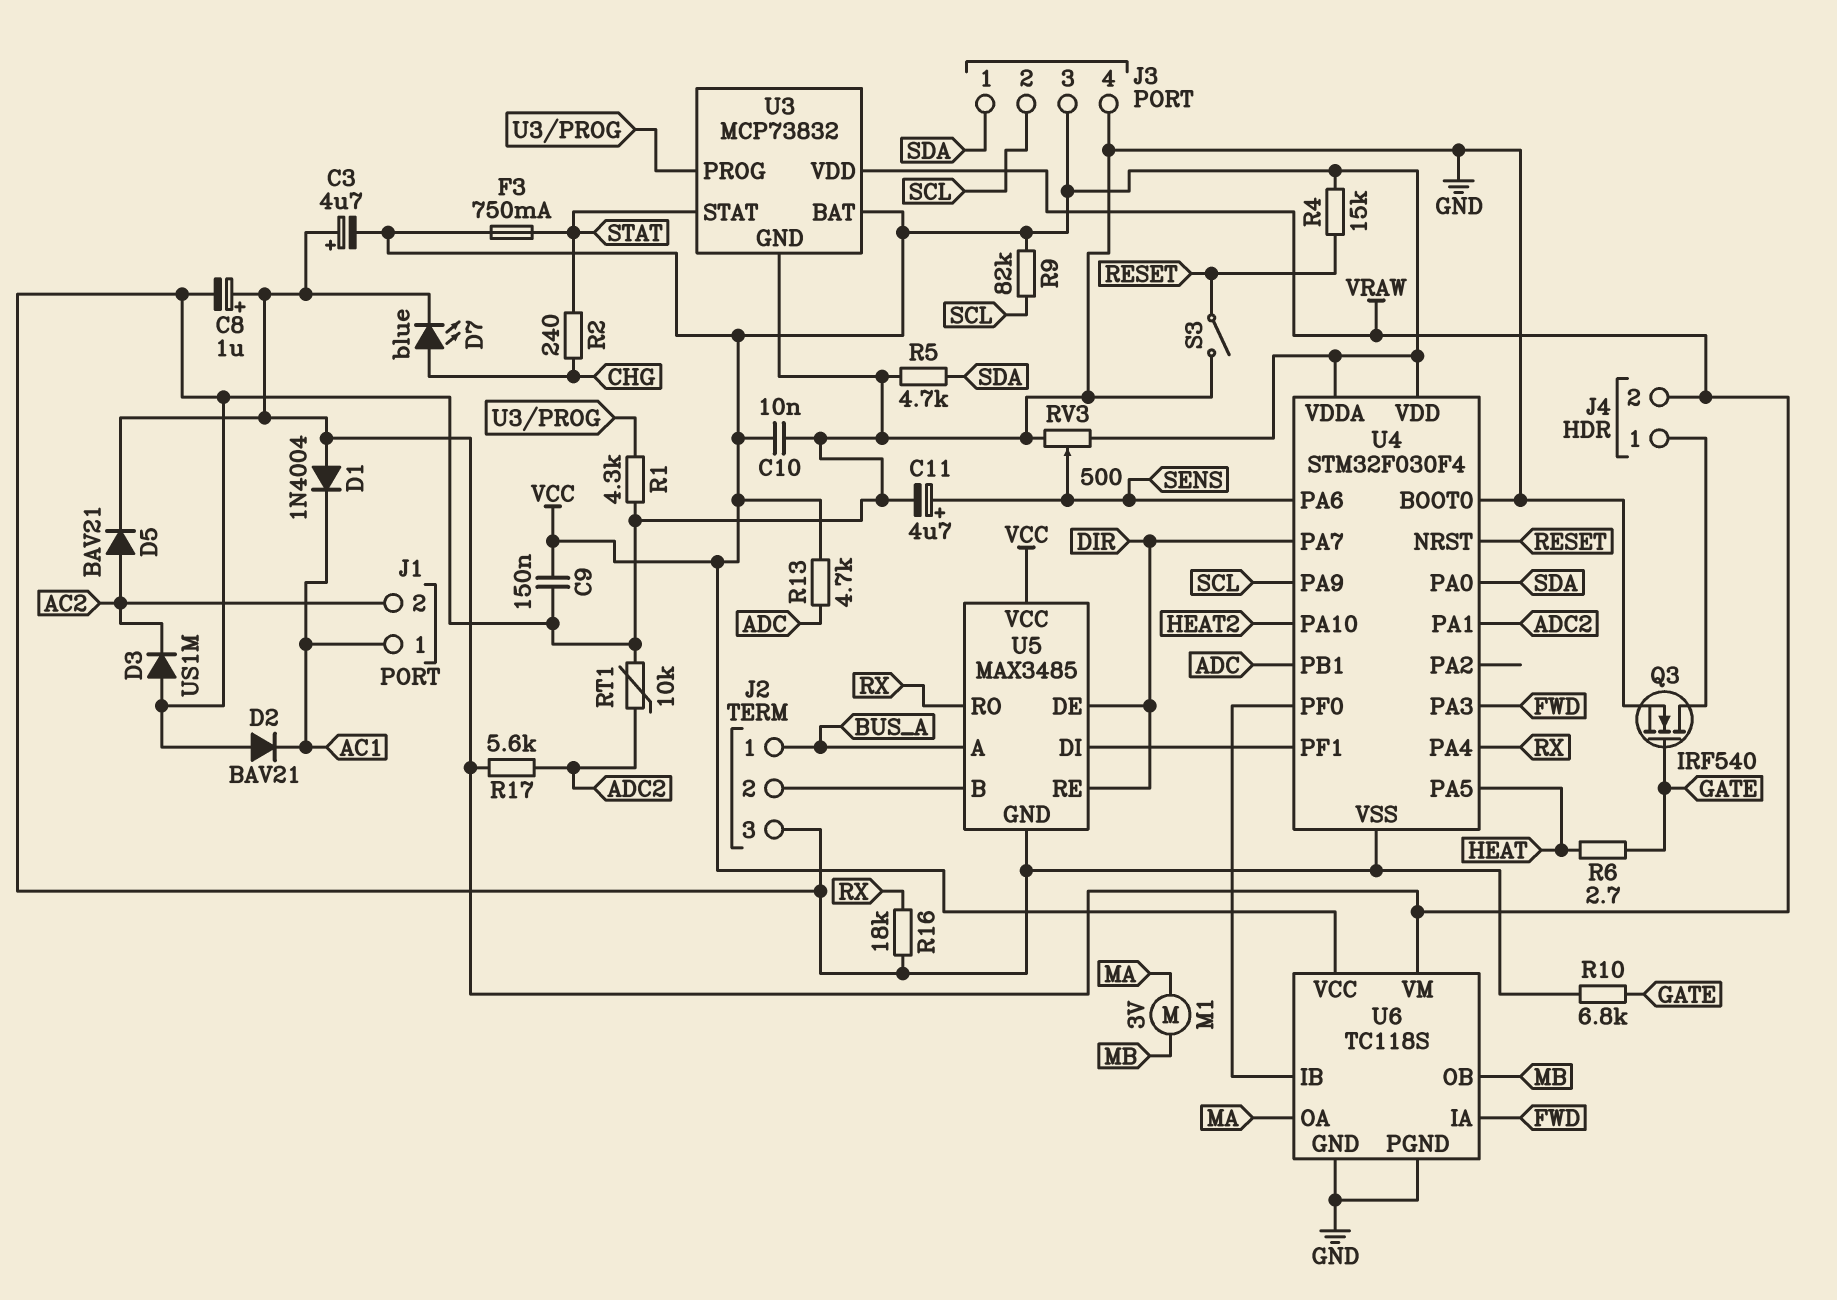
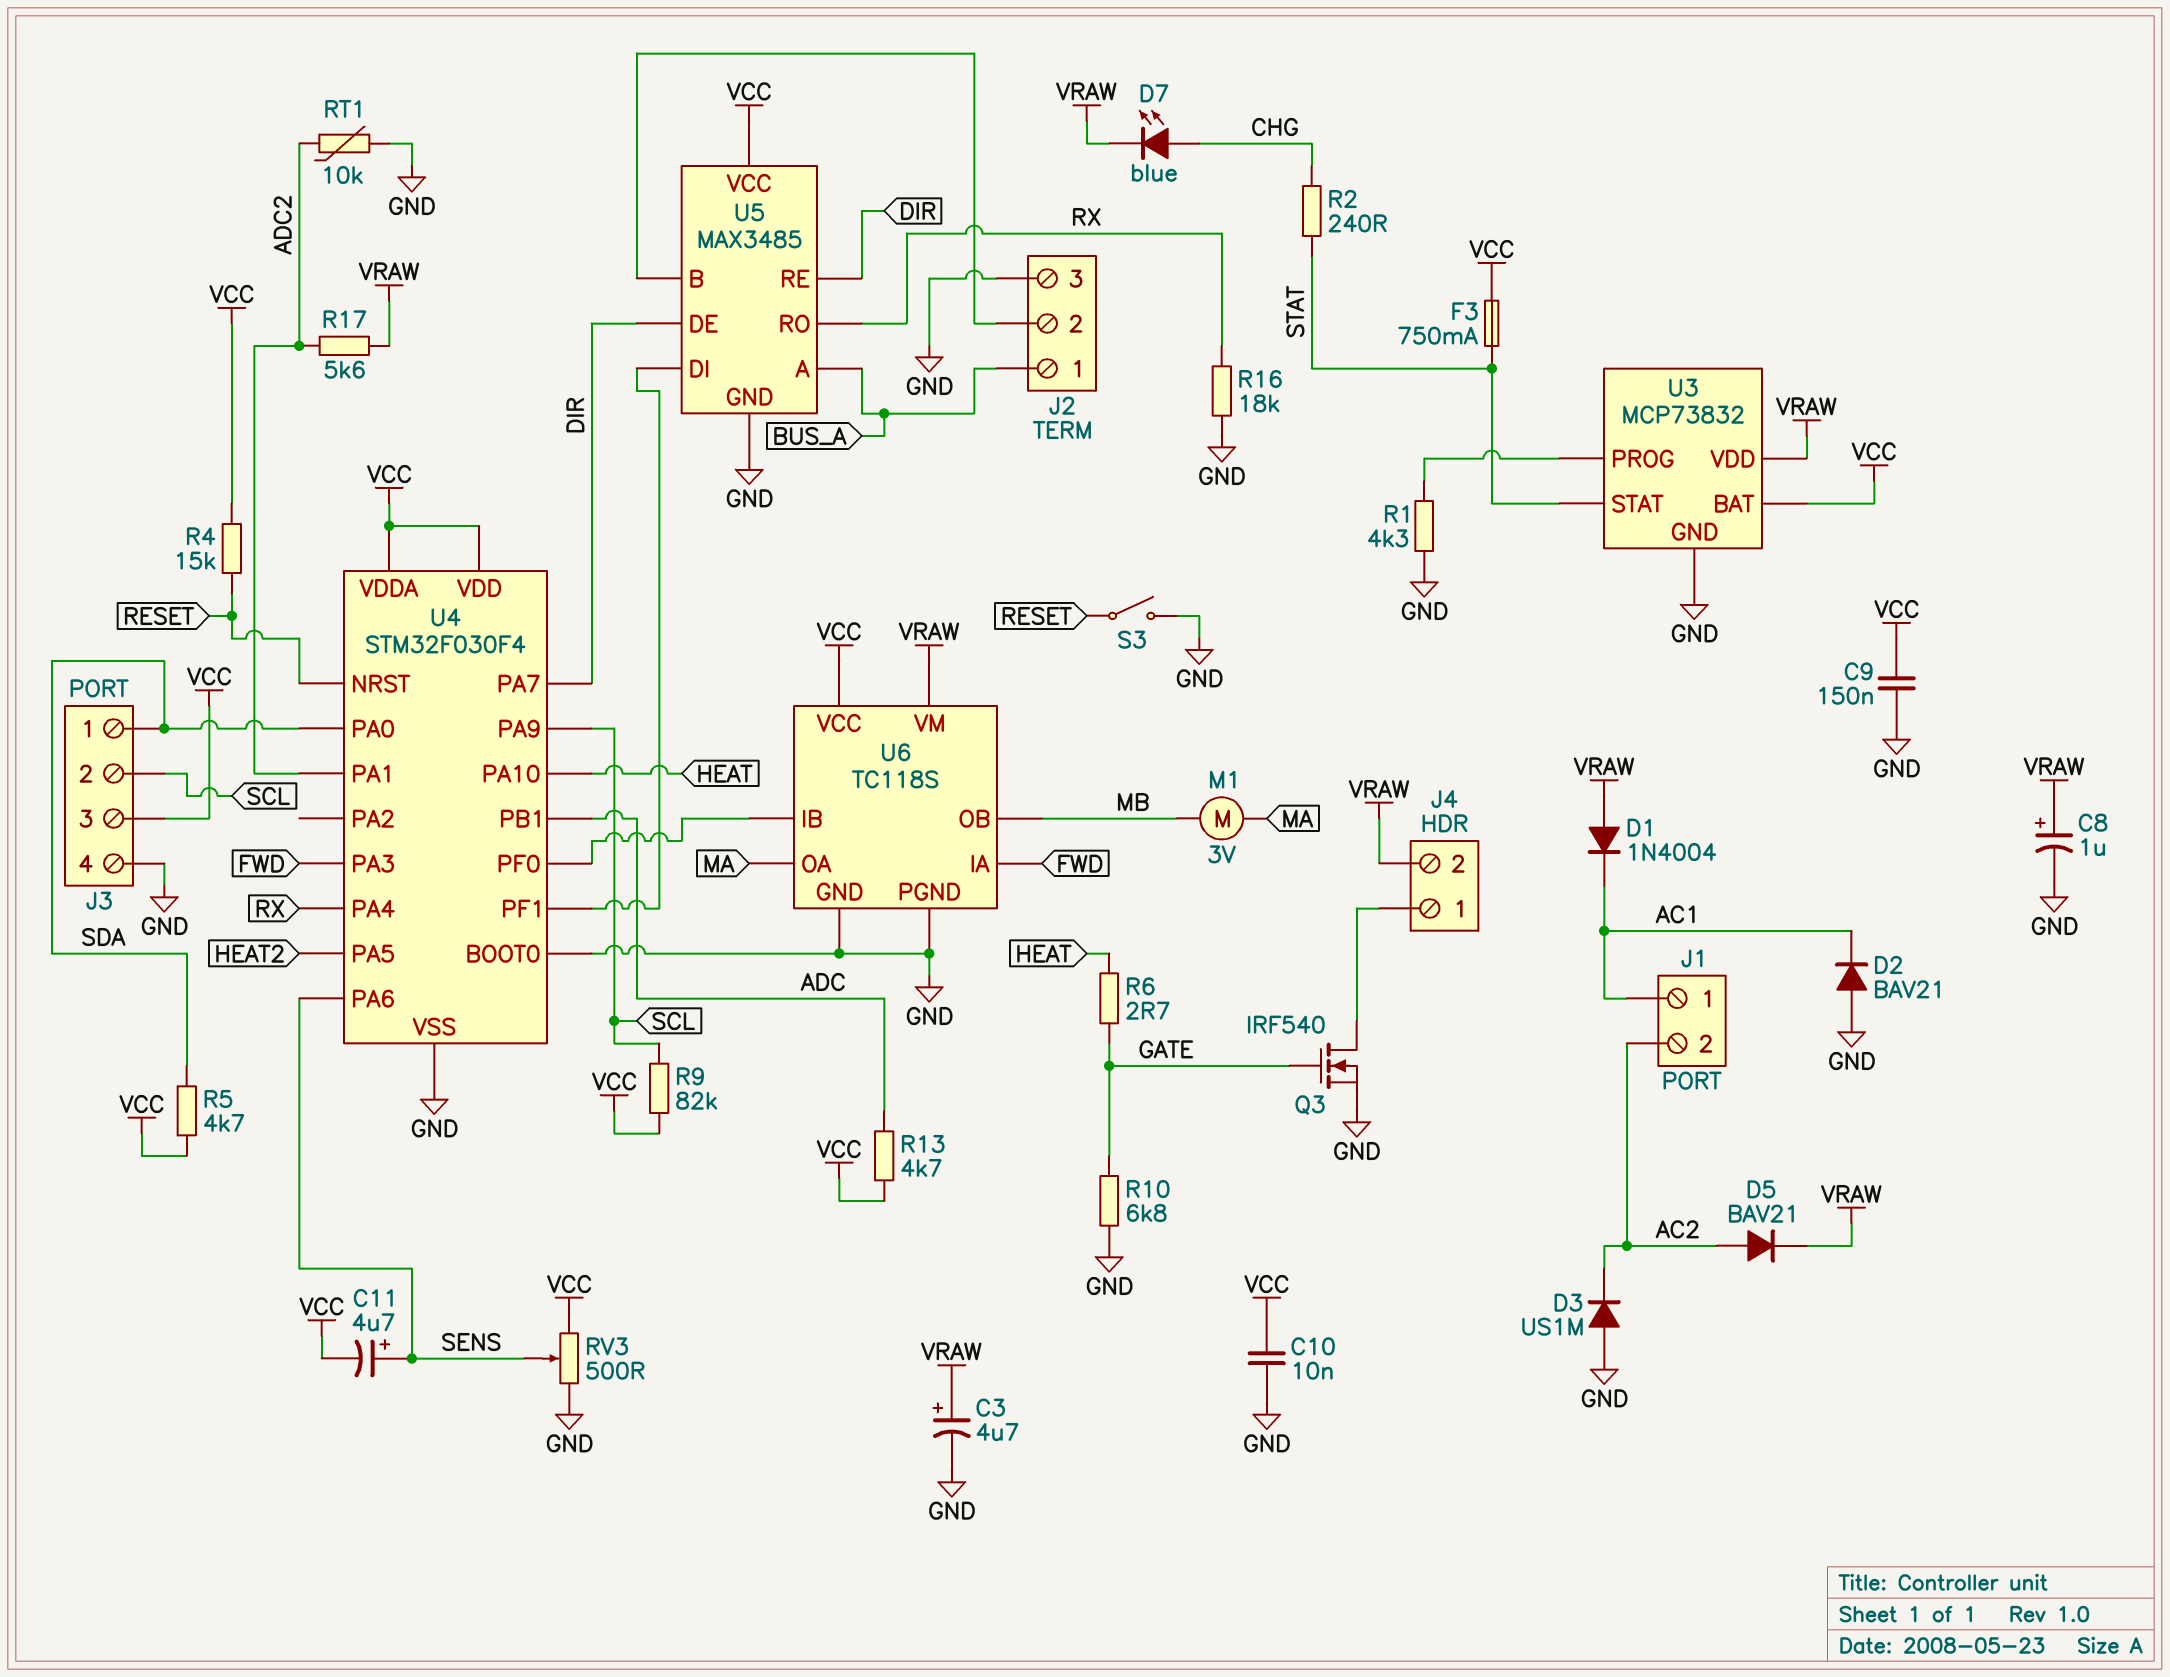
C3: 4.7uF (plus VRAW, minus VCC) -> 4.7uF (plus VRAW, minus GND)
C11: 4.7uF (plus SENS, minus GND) -> 4.7uF (plus SENS, minus VCC)
R5: 4.7k (GND, SDA) -> 4.7k (SDA, VCC)
U4 pin PA5: HEAT -> HEAT2
U4 pin PA10: HEAT2 -> HEAT

